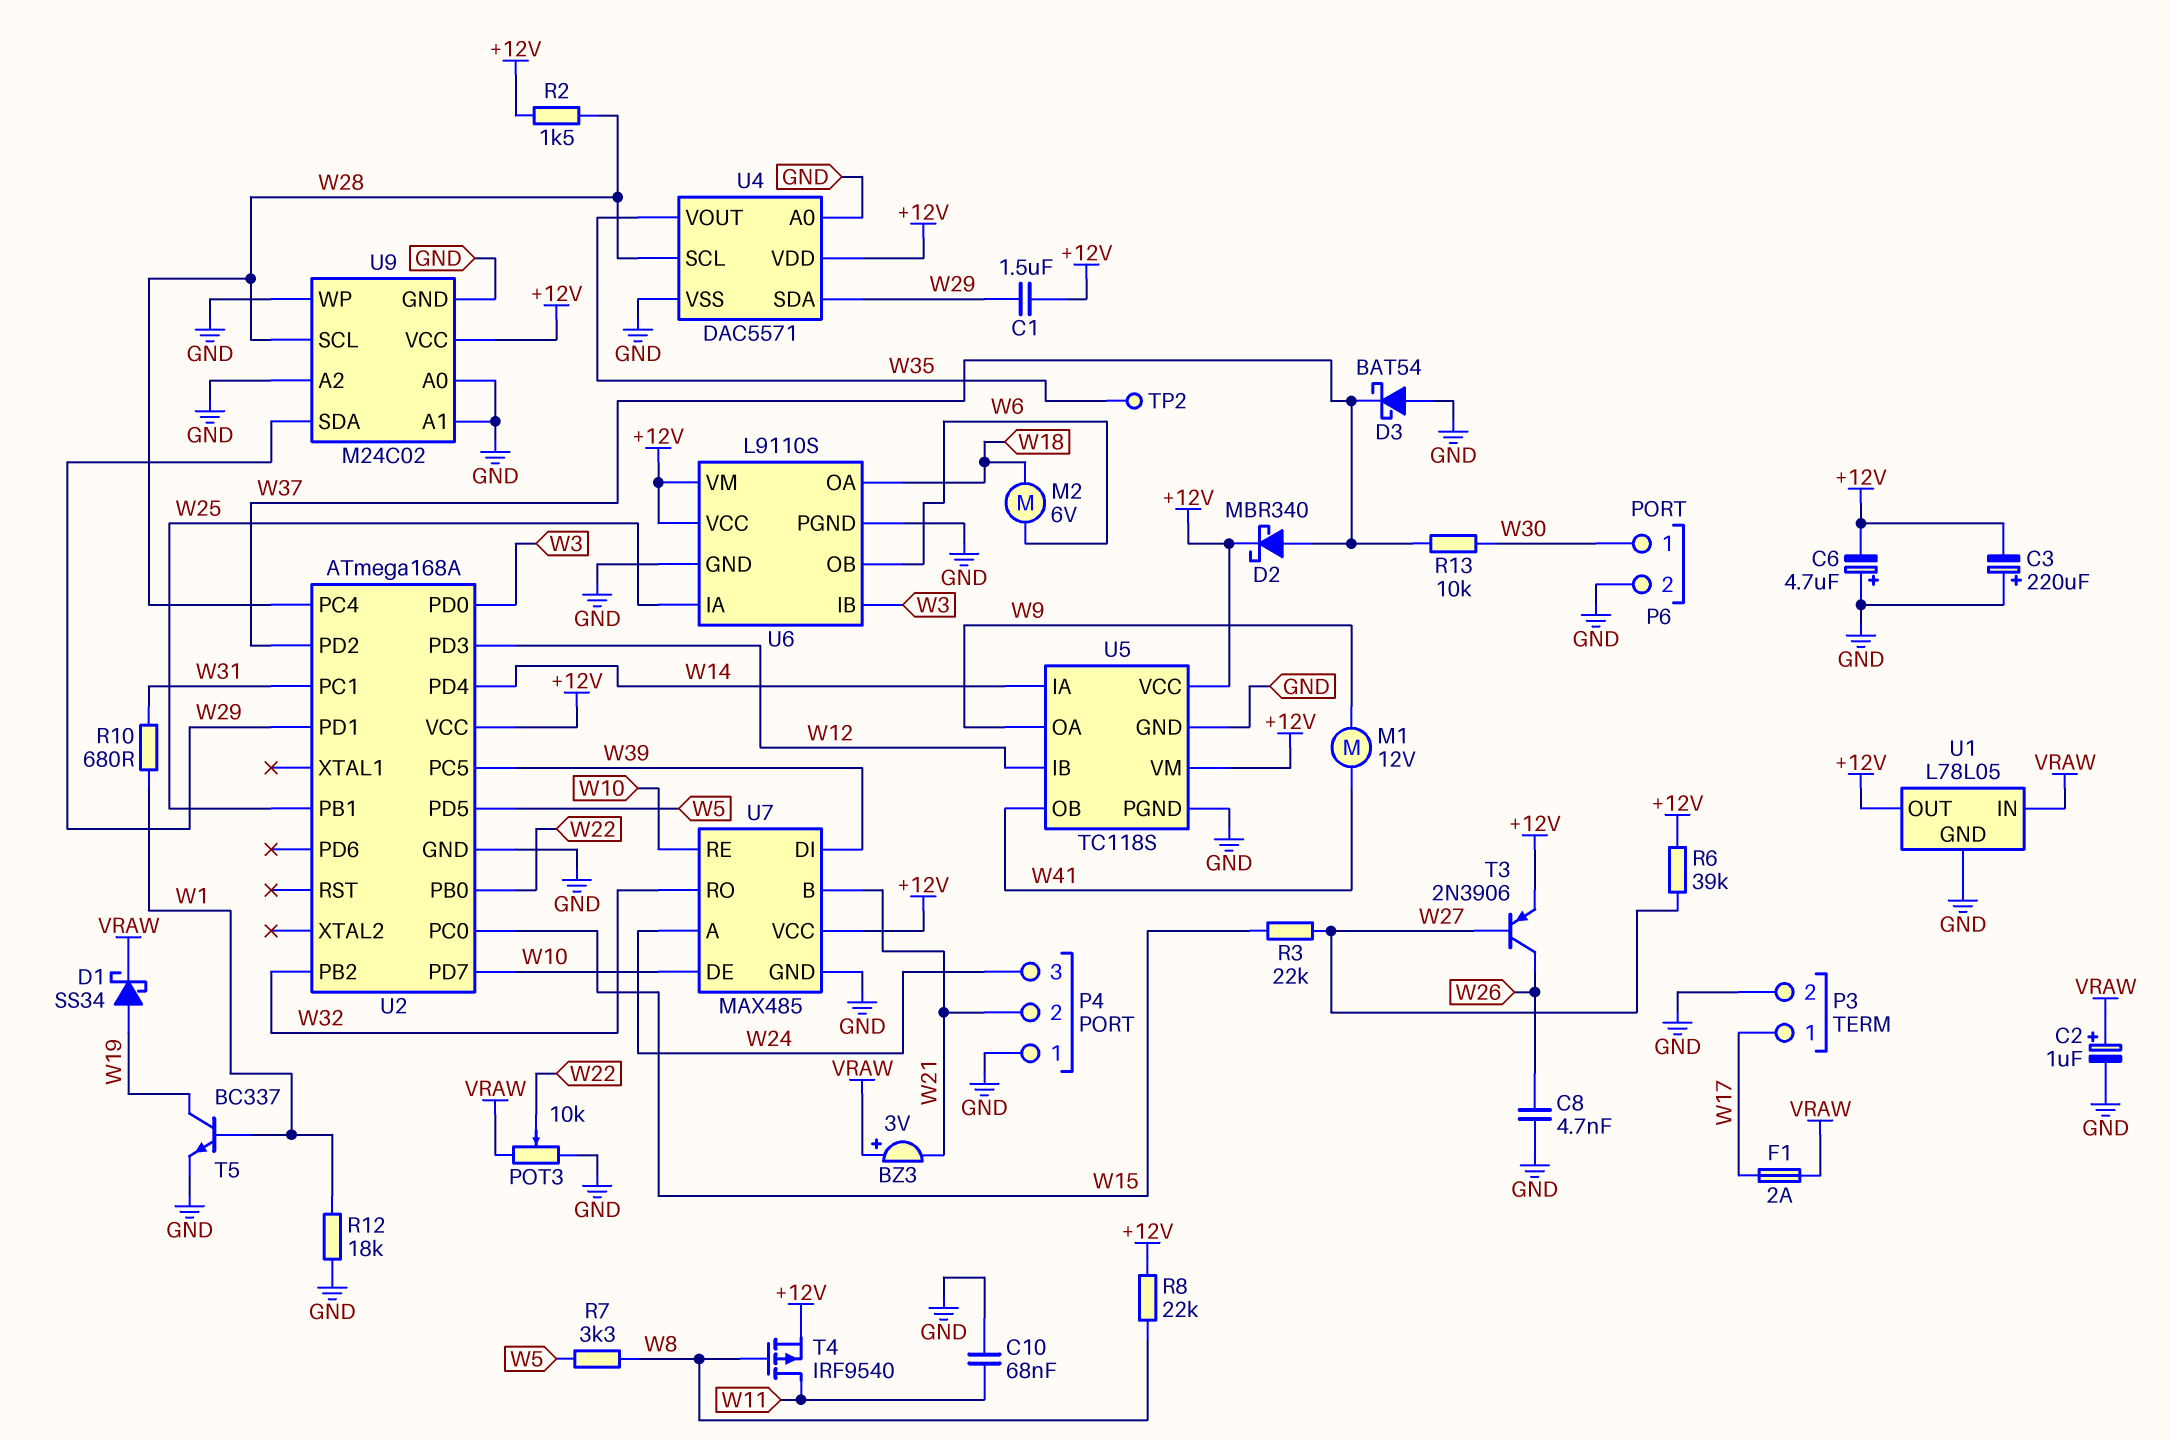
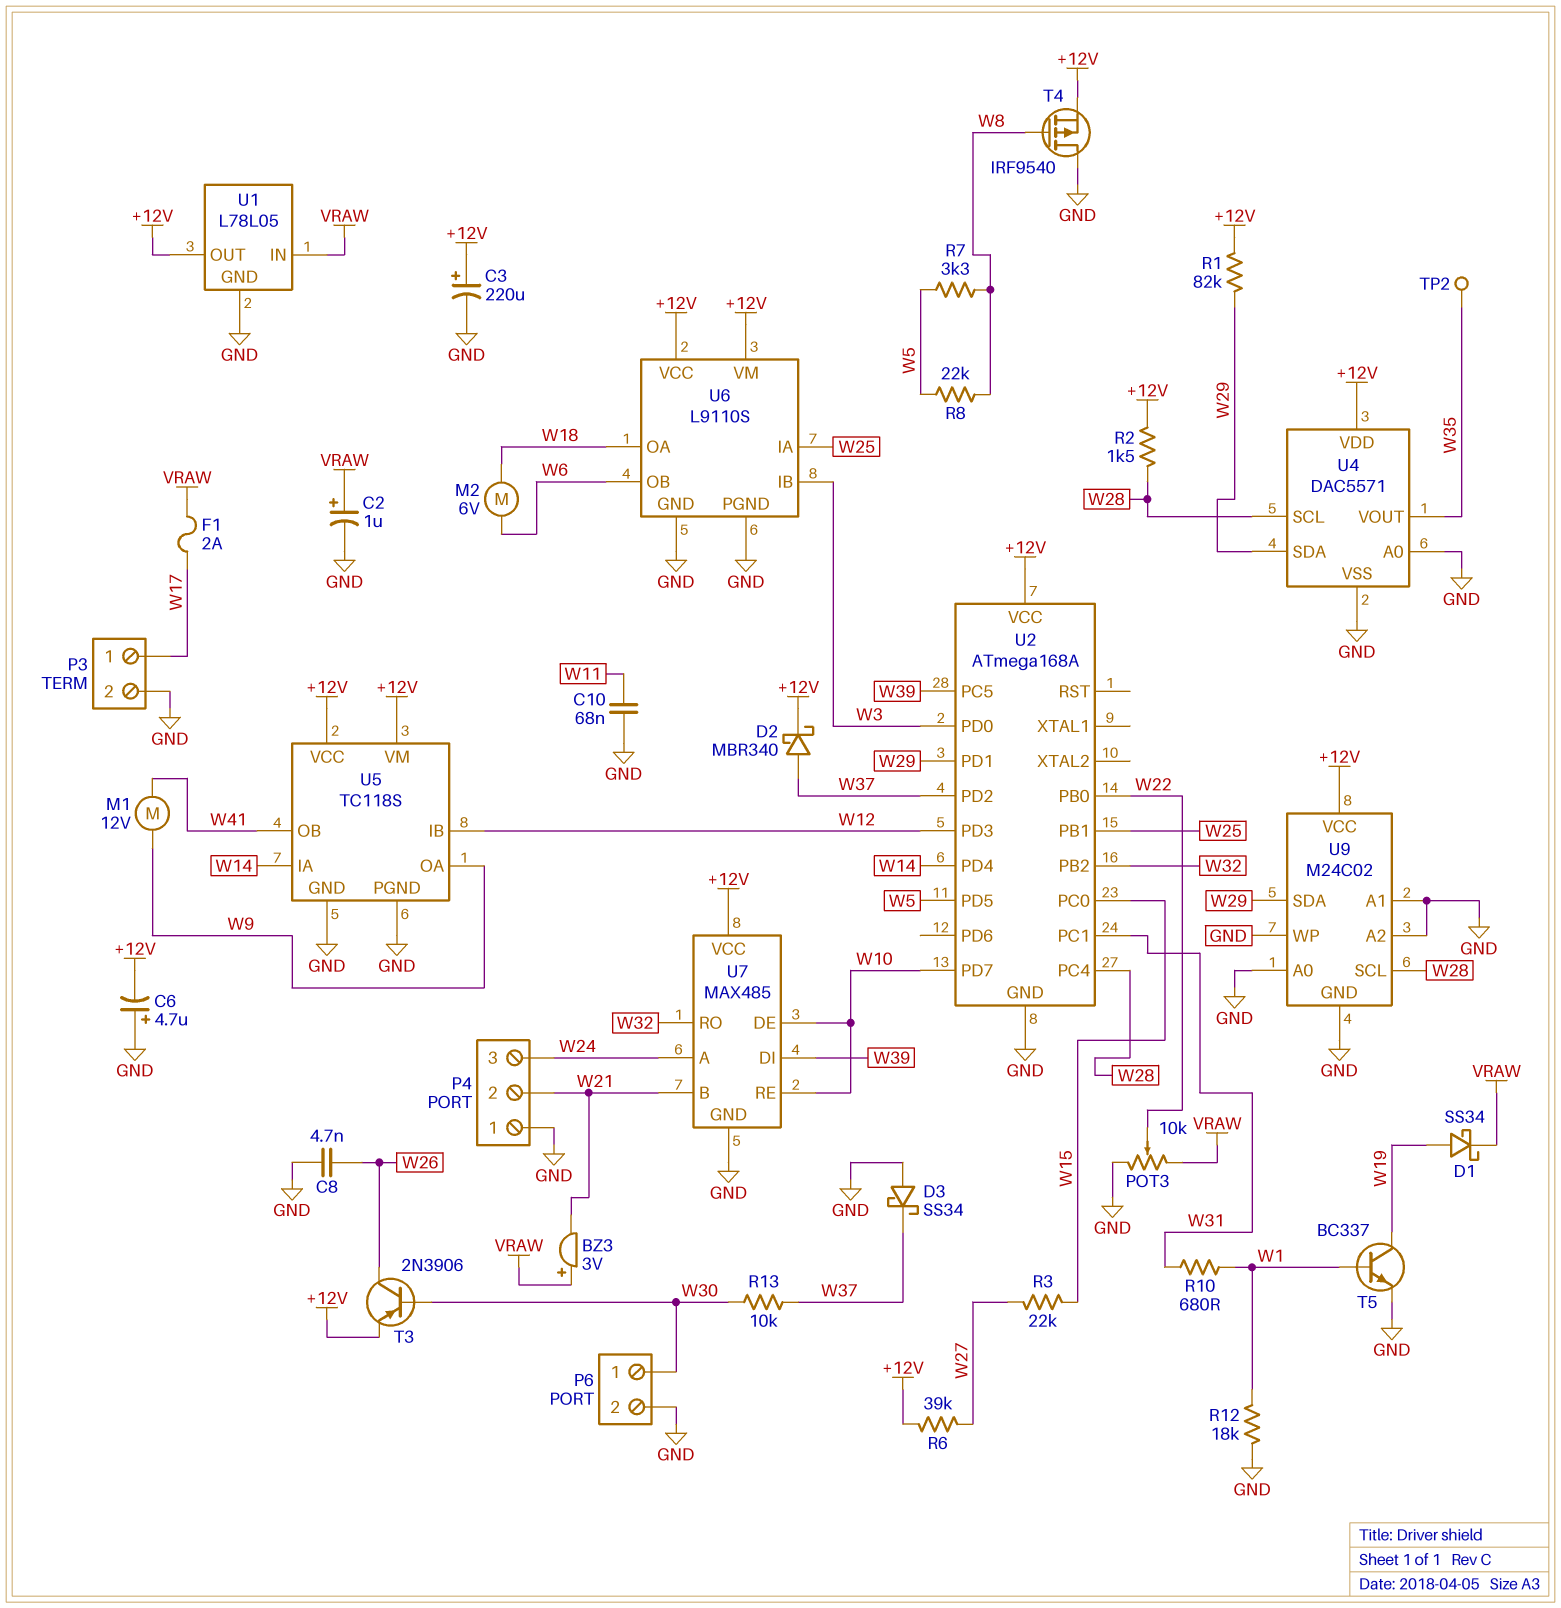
C1: 1.5uF (+12V, W29) -> none
C3: 220uF (plus GND, minus +12V) -> 220uF (plus +12V, minus GND)
D3: schottky BAT54 (A GND, K W37) -> schottky SS34 (A GND, K W37)
R1: none -> 82k (+12V, W29)
R8: 22k (+12V, W8) -> 22k (W5, W8)
T3: PNP 2N3906 (B W27, C W26, E +12V) -> PNP 2N3906 (B W30, C W26, E +12V)
T4: PMOS IRF9540 (G W8, D W11, S +12V) -> PMOS IRF9540 (G W8, D GND, S +12V)

